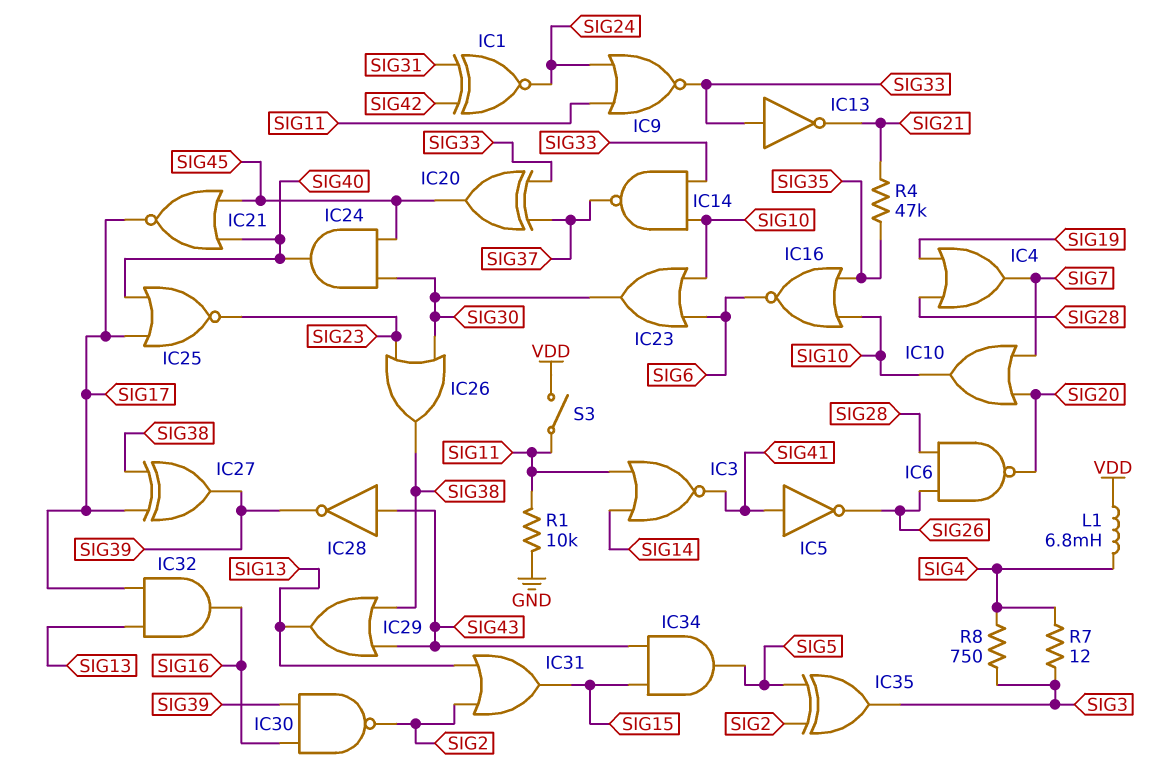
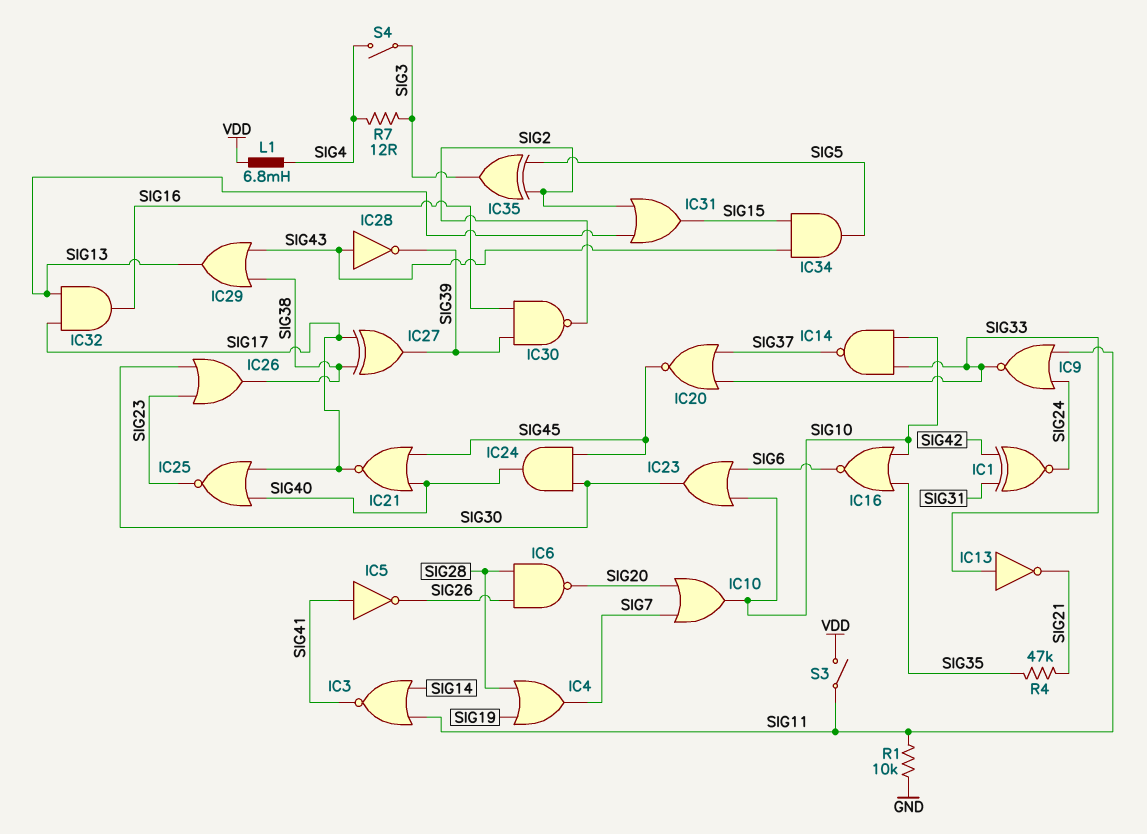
IC20: XOR (in SIG33, in SIG37, out SIG45) -> NOR (in SIG33, in SIG37, out SIG45)
R8: 750 (SIG3, SIG4) -> none
S4: none -> switch (SIG3, SIG4)

